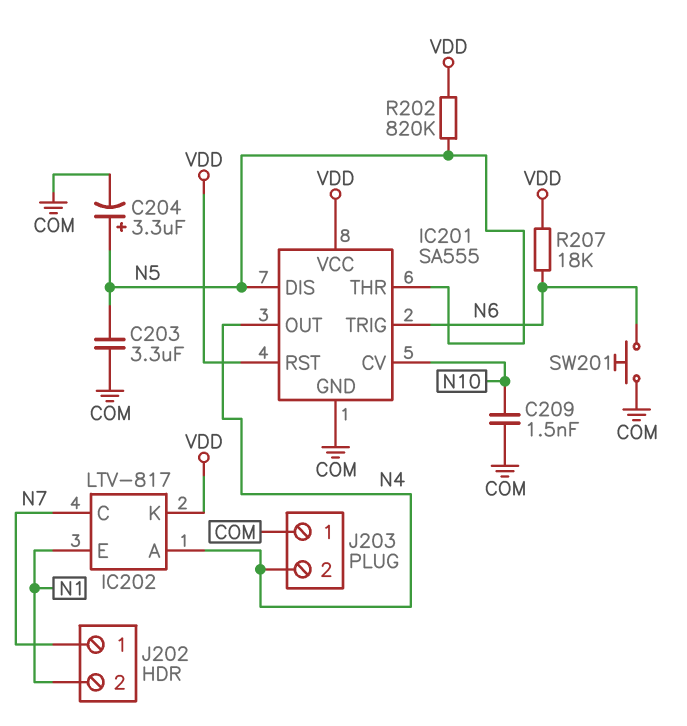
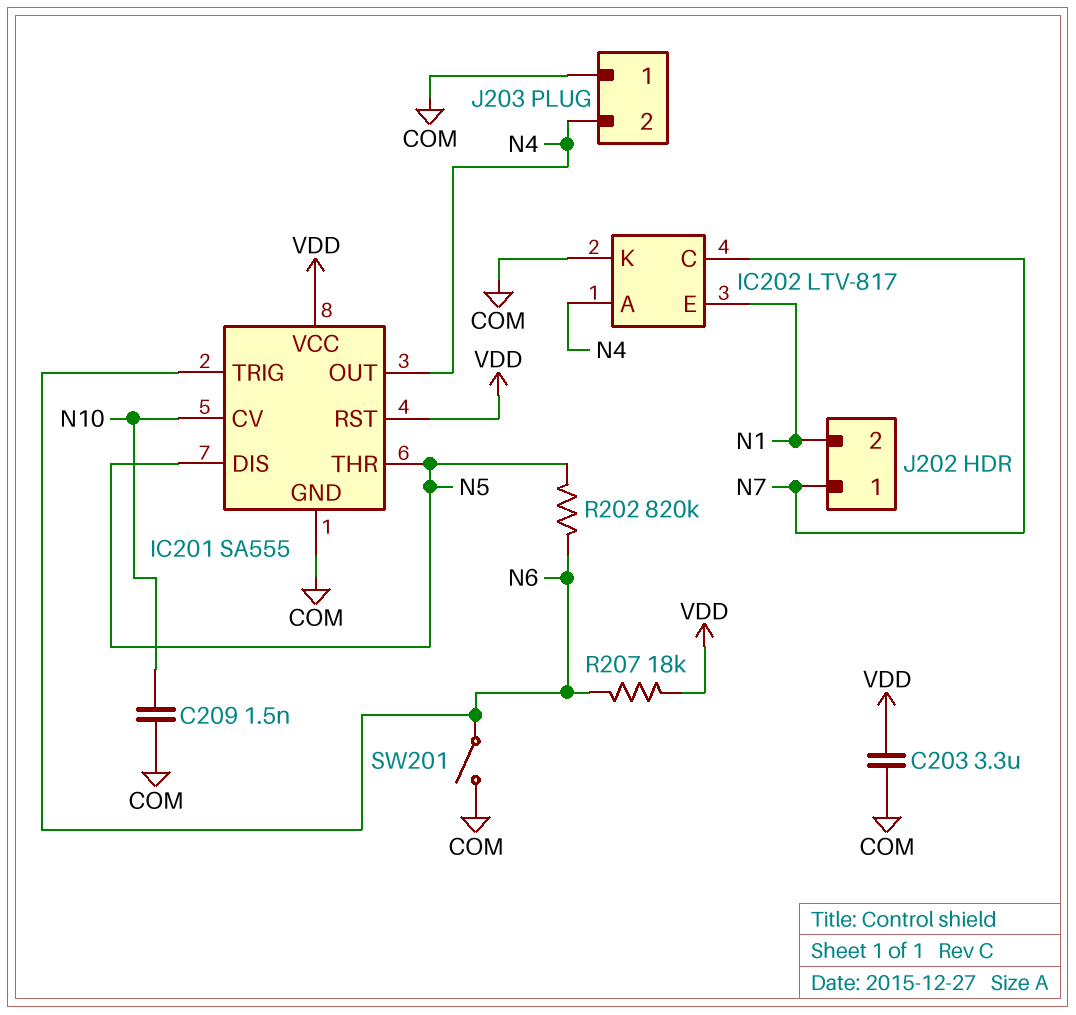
C203: 3.3uF (COM, N5) -> 3.3uF (COM, VDD)
C204: 3.3uF (plus N5, minus COM) -> none
IC202 pin K: VDD -> COM
R202: 820k (N5, VDD) -> 820k (N5, N6)
SW201: button (COM, N6) -> switch (COM, N6)

